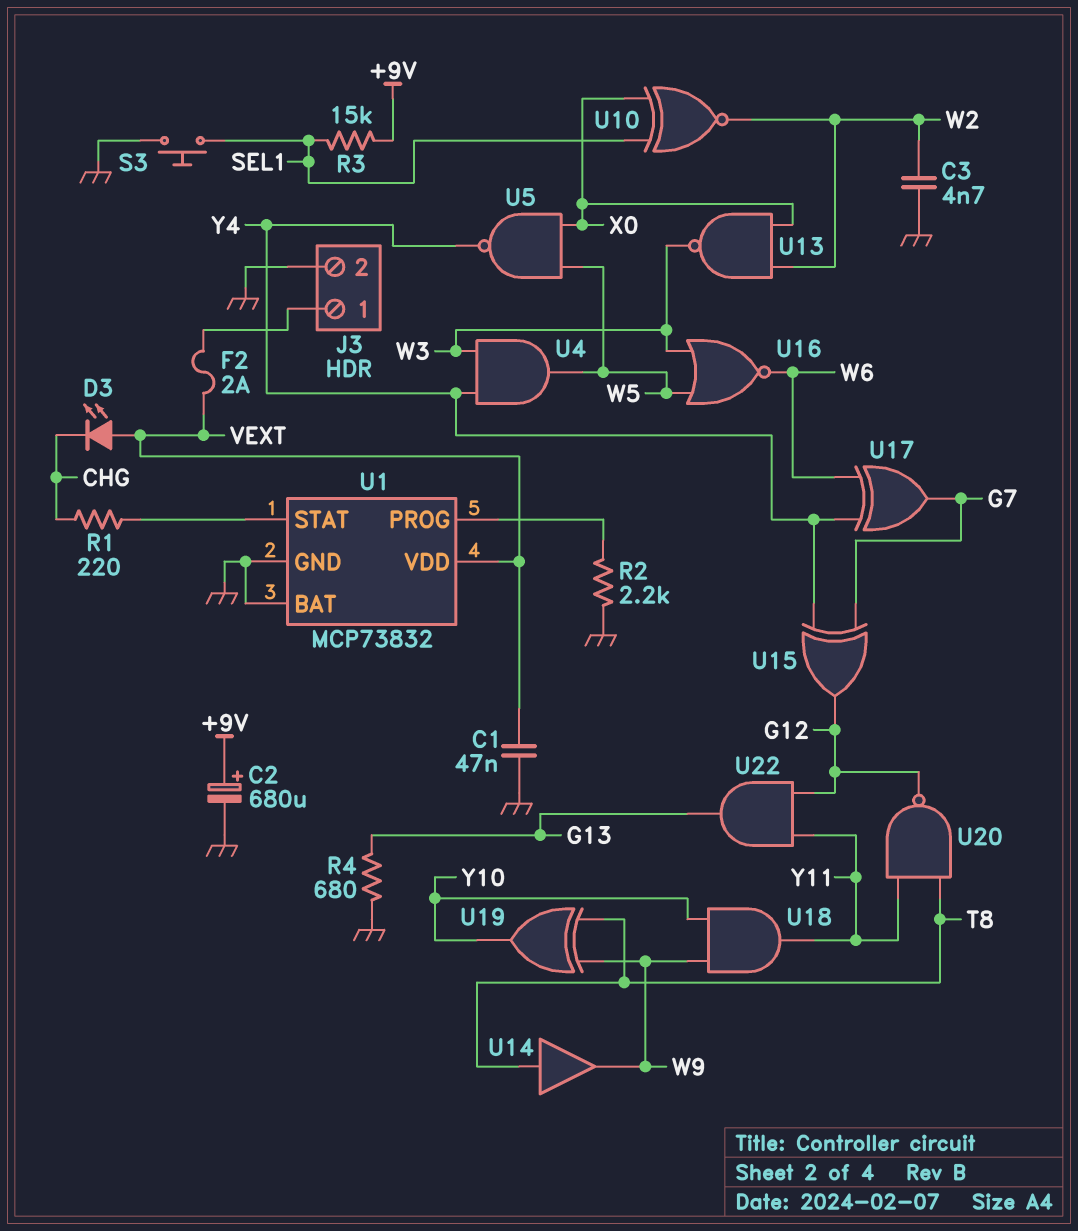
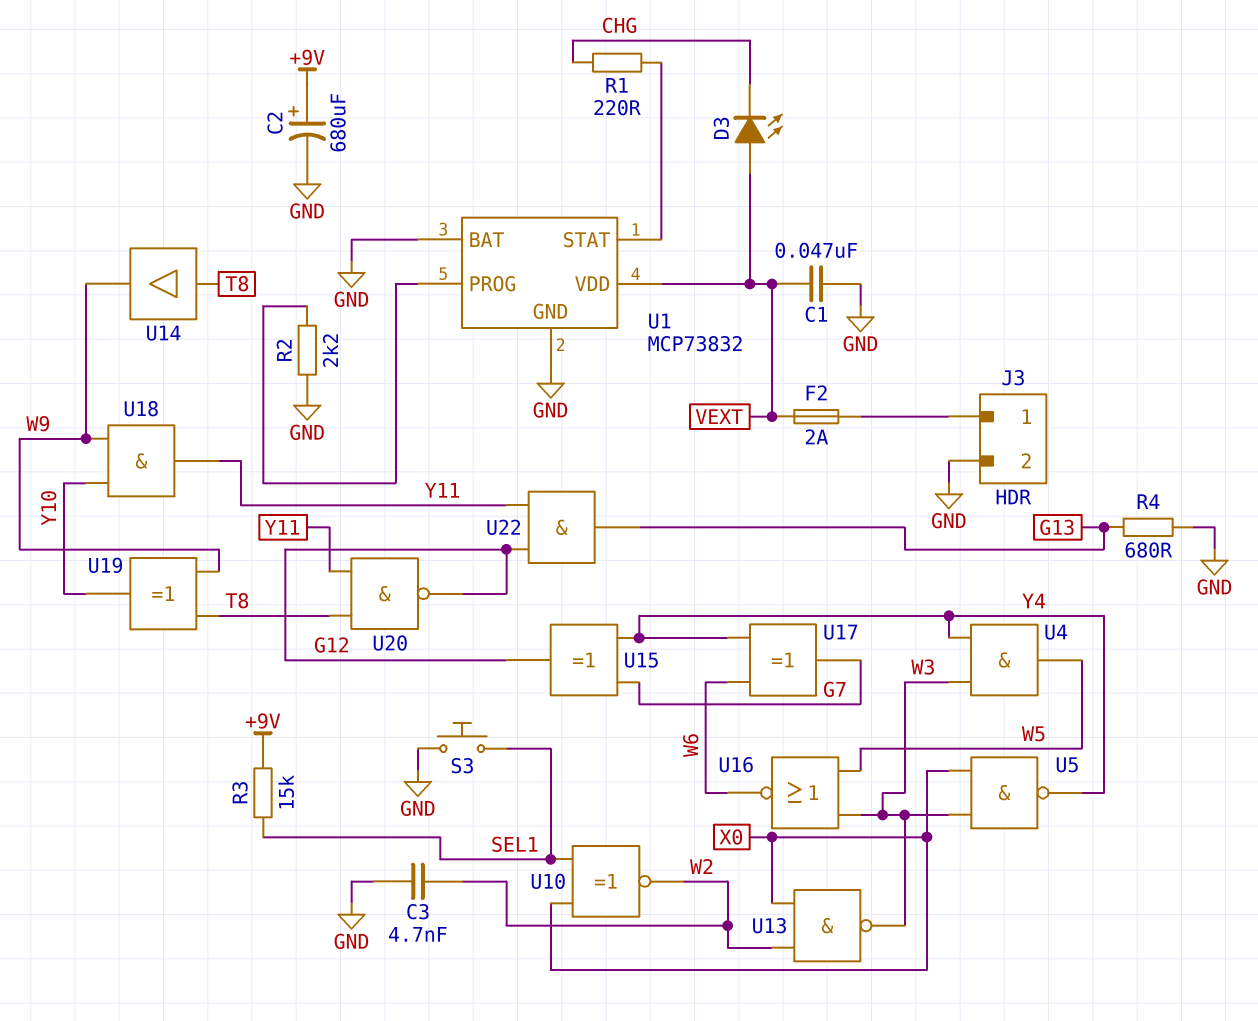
U5: NAND (in W5, in X0, out Y4) -> NAND (in W3, in X0, out Y4)

